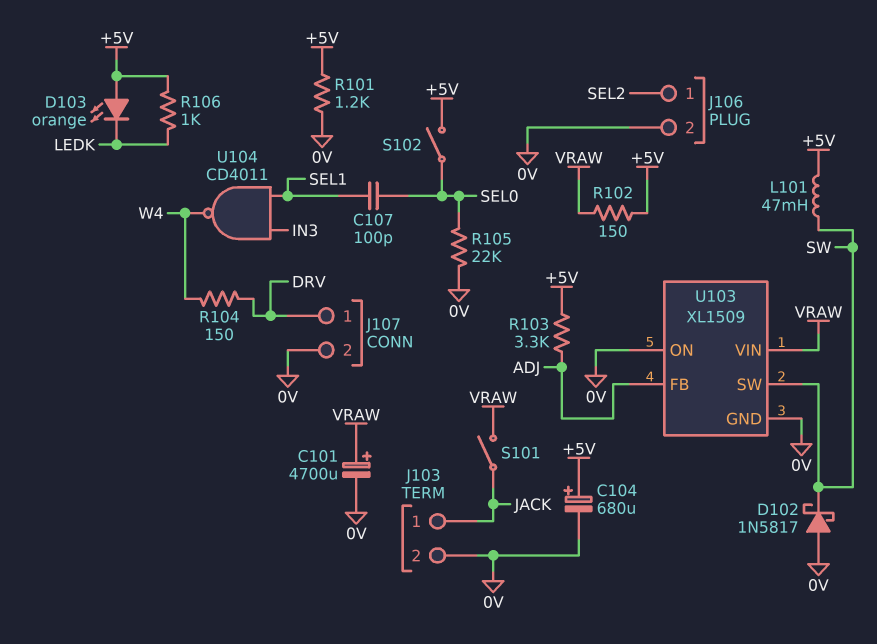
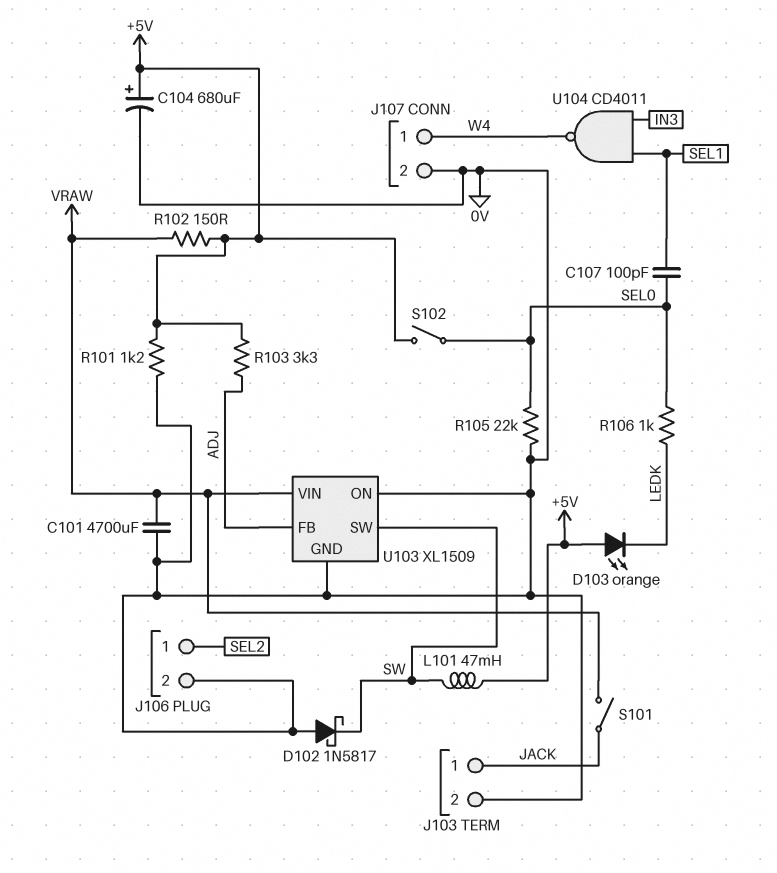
C101: 4700uF (plus VRAW, minus 0V) -> 4700uF (0V, VRAW)
J107 pin 1: DRV -> W4
R104: 150 (DRV, W4) -> none
R106: 1k (+5V, LEDK) -> 1k (LEDK, SEL0)

